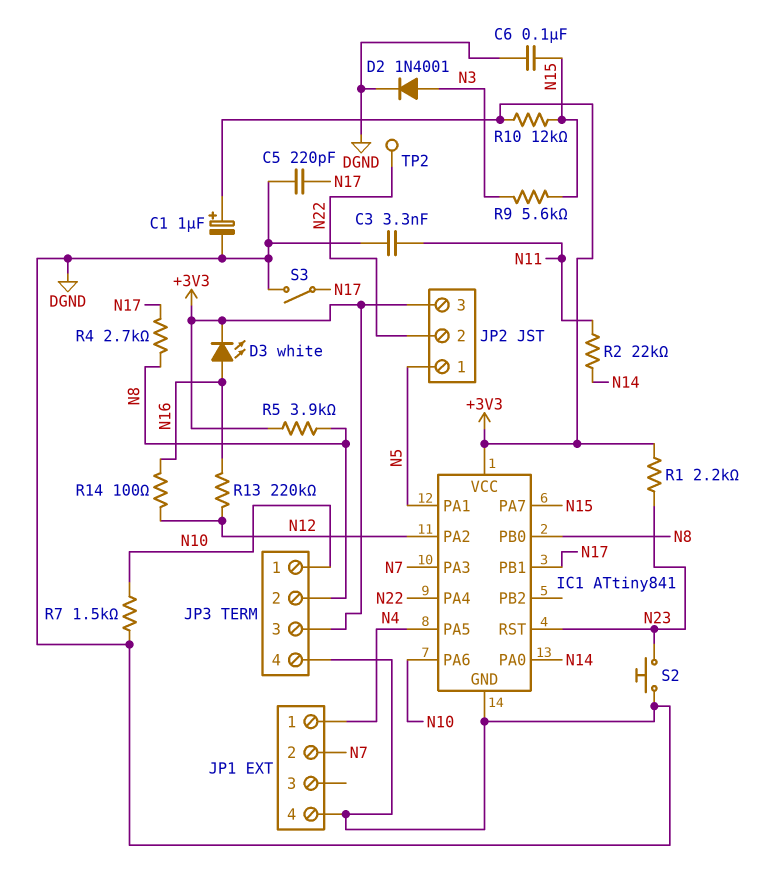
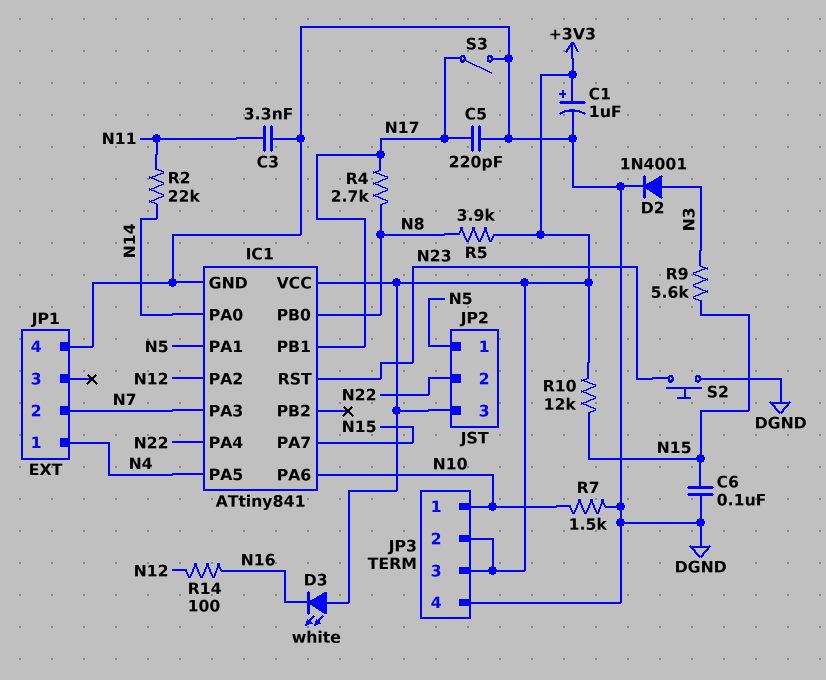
D3: LED white (A N16, K +3V3) -> LED white (A +3V3, K N16)
JP3 pin 2: N8 -> +3V3
R1: 2.2k (+3V3, N23) -> none
R13: 220k (N12, N16) -> none
TP2: test point (N22) -> none

